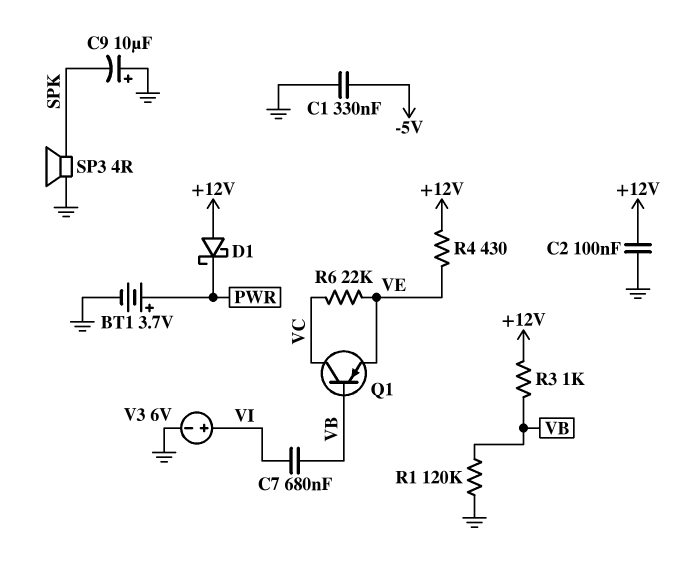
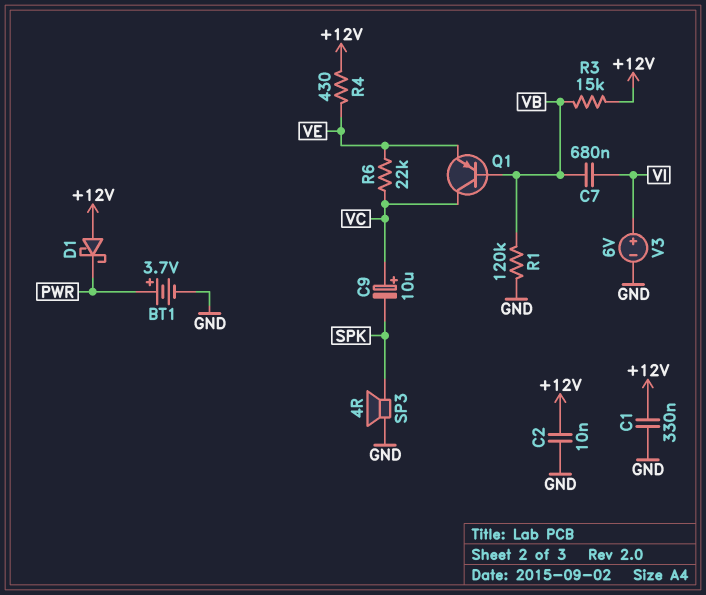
C1: 330nF (-5V, GND) -> 330nF (+12V, GND)
C2: 100nF (+12V, GND) -> 10nF (+12V, GND)
C9: 10uF (plus GND, minus SPK) -> 10uF (plus VC, minus SPK)
R3: 1k (+12V, VB) -> 15k (+12V, VB)

